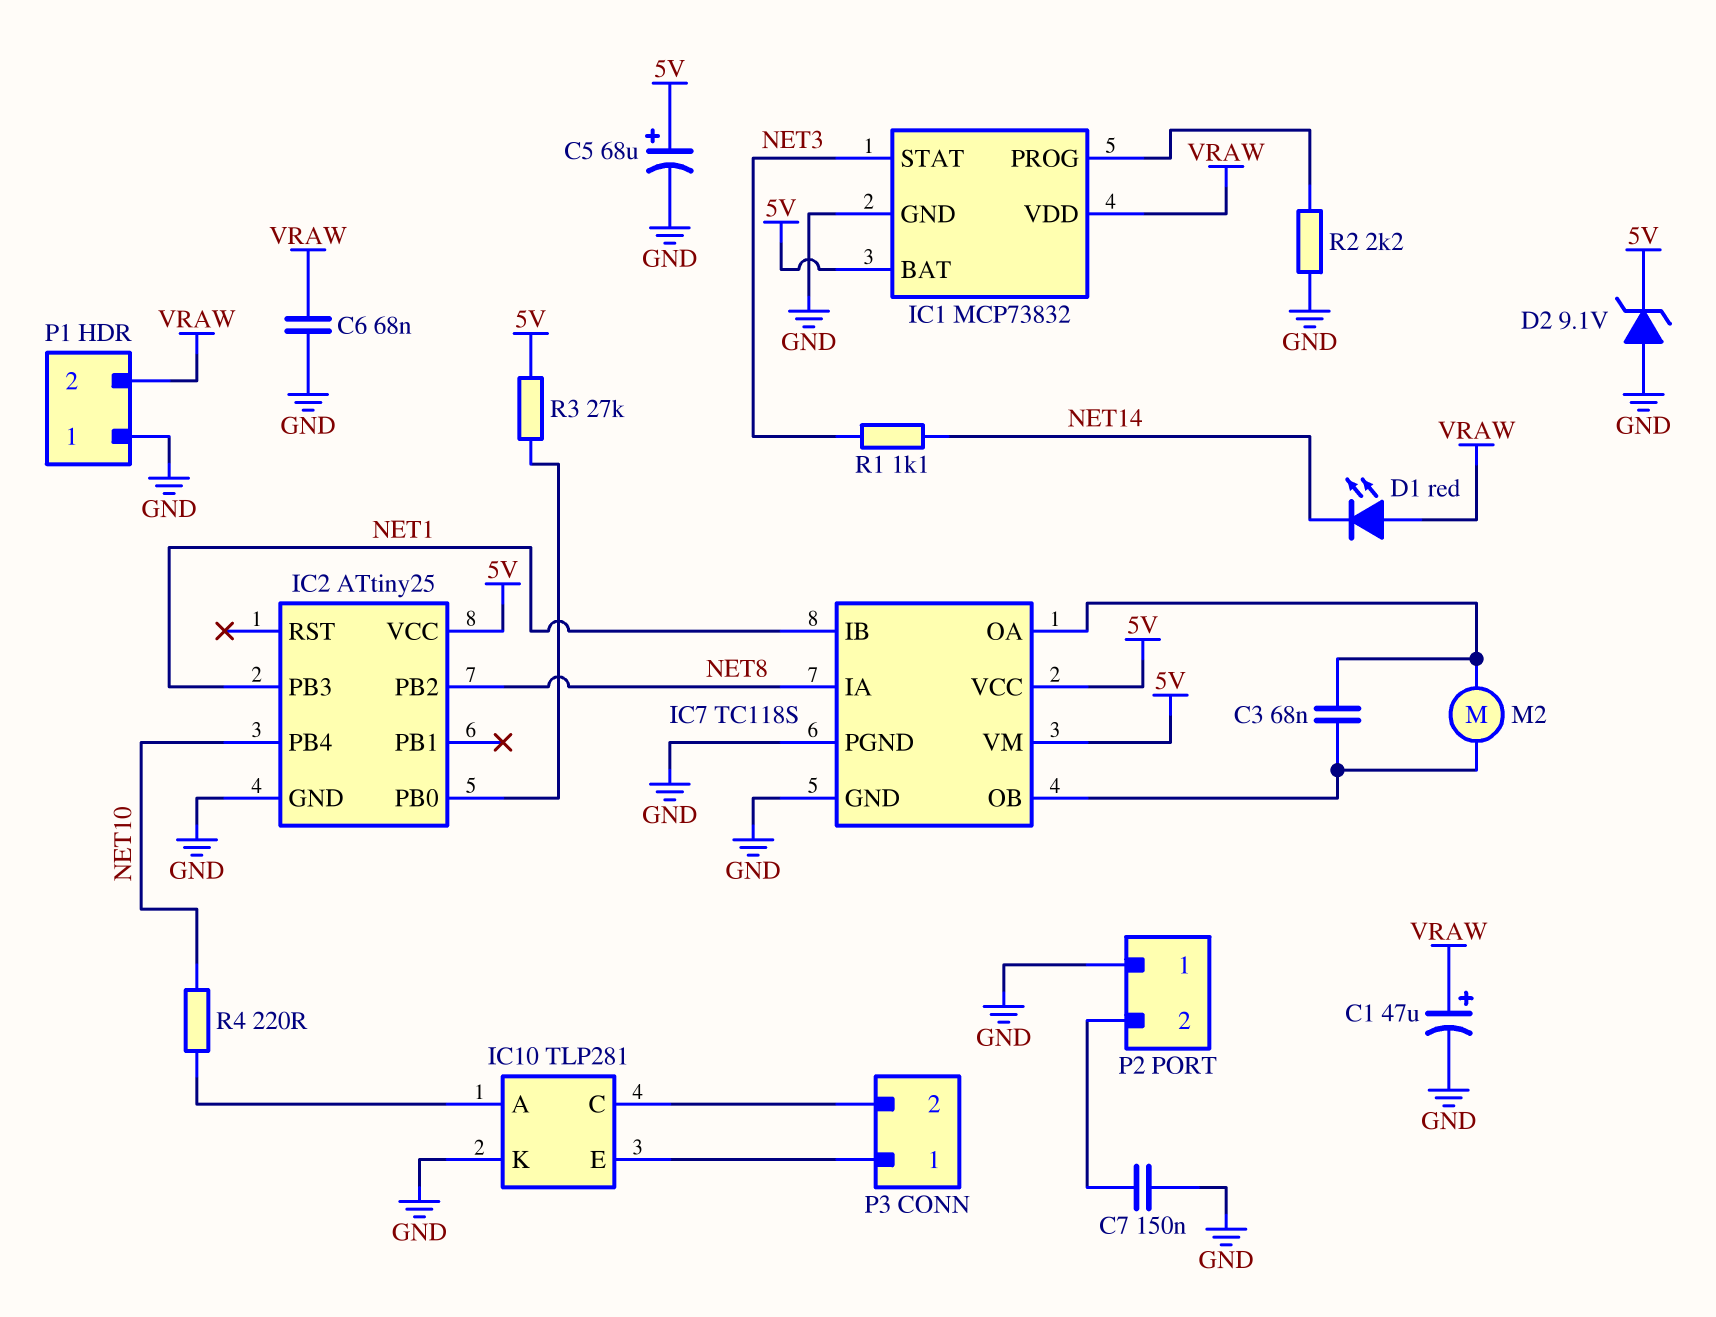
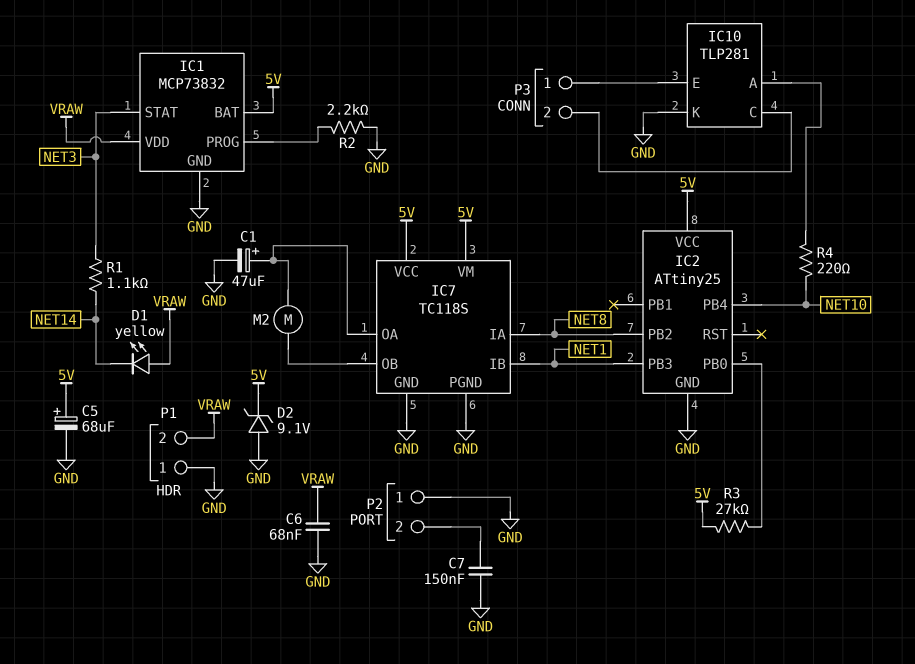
C1: 47uF (plus VRAW, minus GND) -> 47uF (plus IC7/OA, minus GND)
C3: 68nF (IC7/OA, IC7/OB) -> none
D1: LED red (A VRAW, K NET14) -> LED yellow (A VRAW, K NET14)

